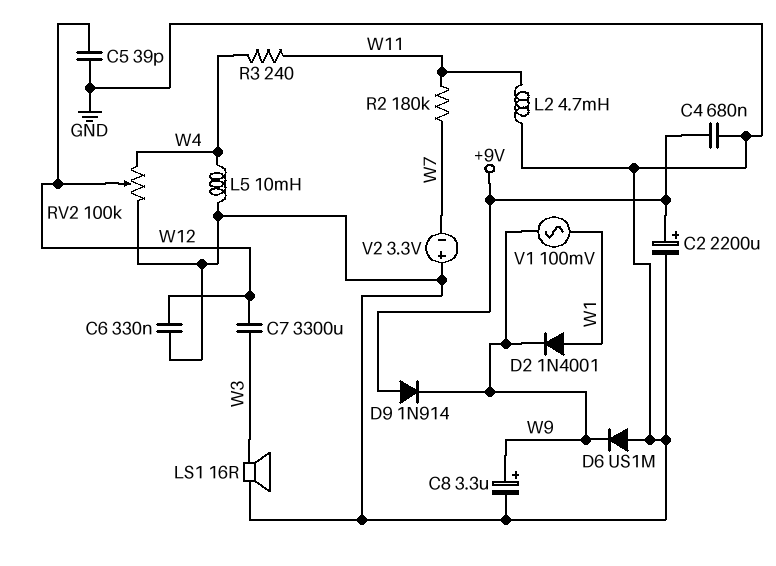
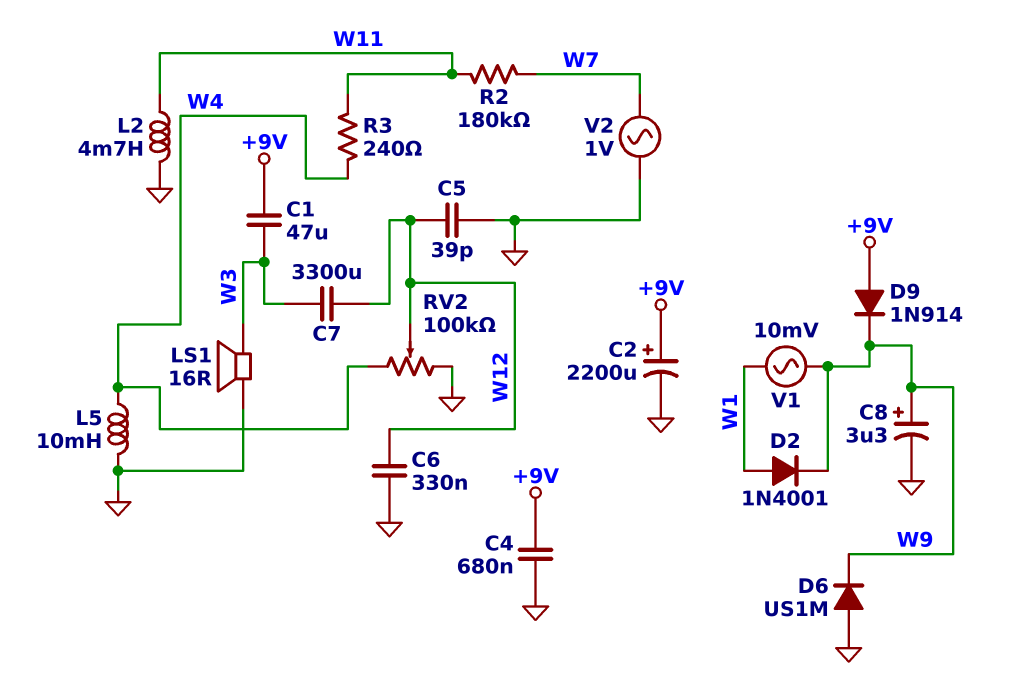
C1: none -> 47uF (+9V, W3)
V1: AC 100mV (W1, W9) -> AC 10mV (W1, W9)
V2: 3.3V (plus GND, minus W7) -> AC 1V (GND, W7)

